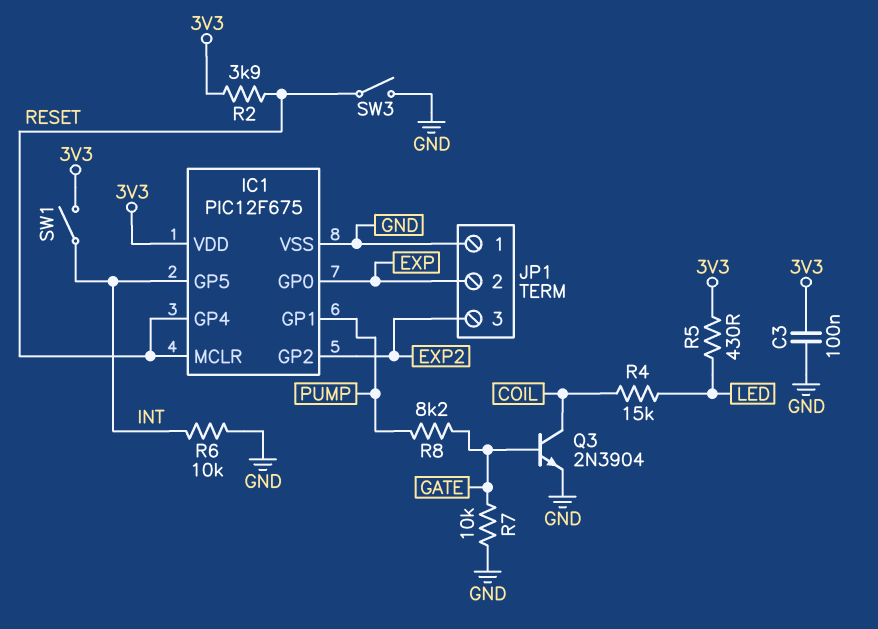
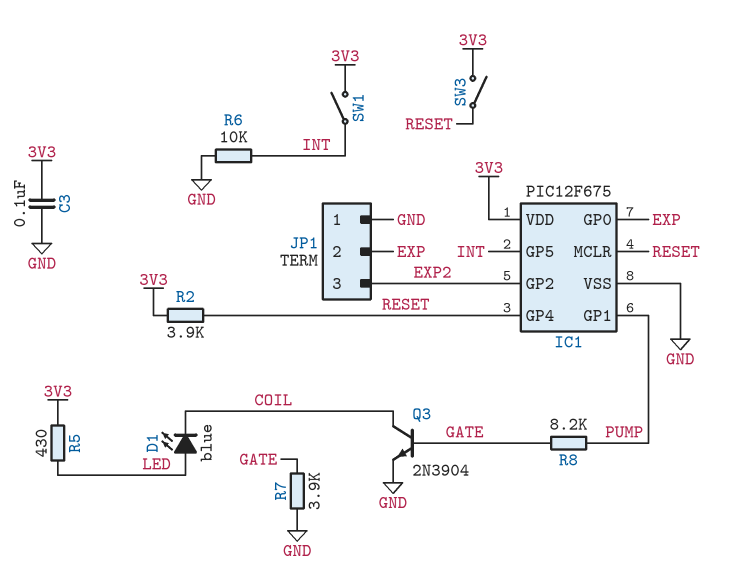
D1: none -> LED blue (A LED, K COIL)
R4: 15k (COIL, LED) -> none
R7: 10k (GATE, GND) -> 3.9k (GATE, GND)
SW3: switch (GND, RESET) -> switch (3V3, RESET)

